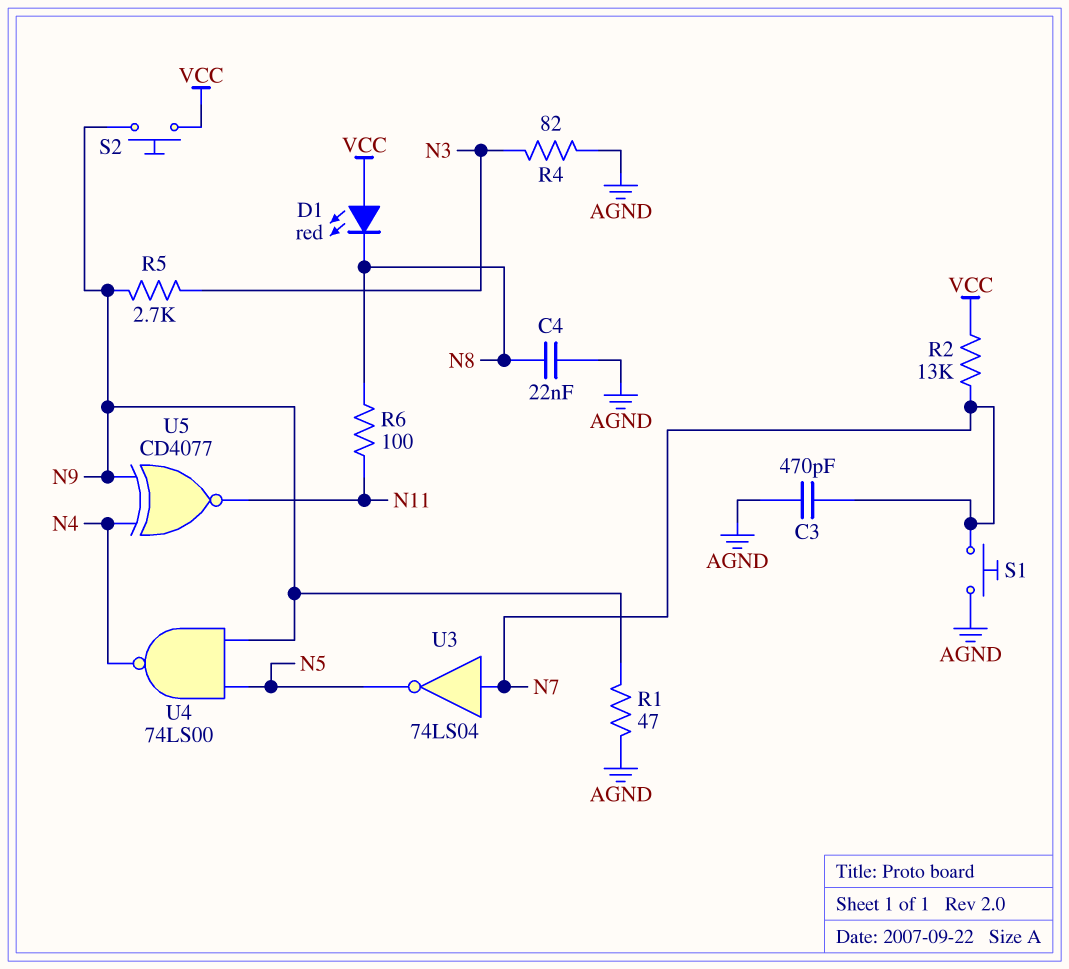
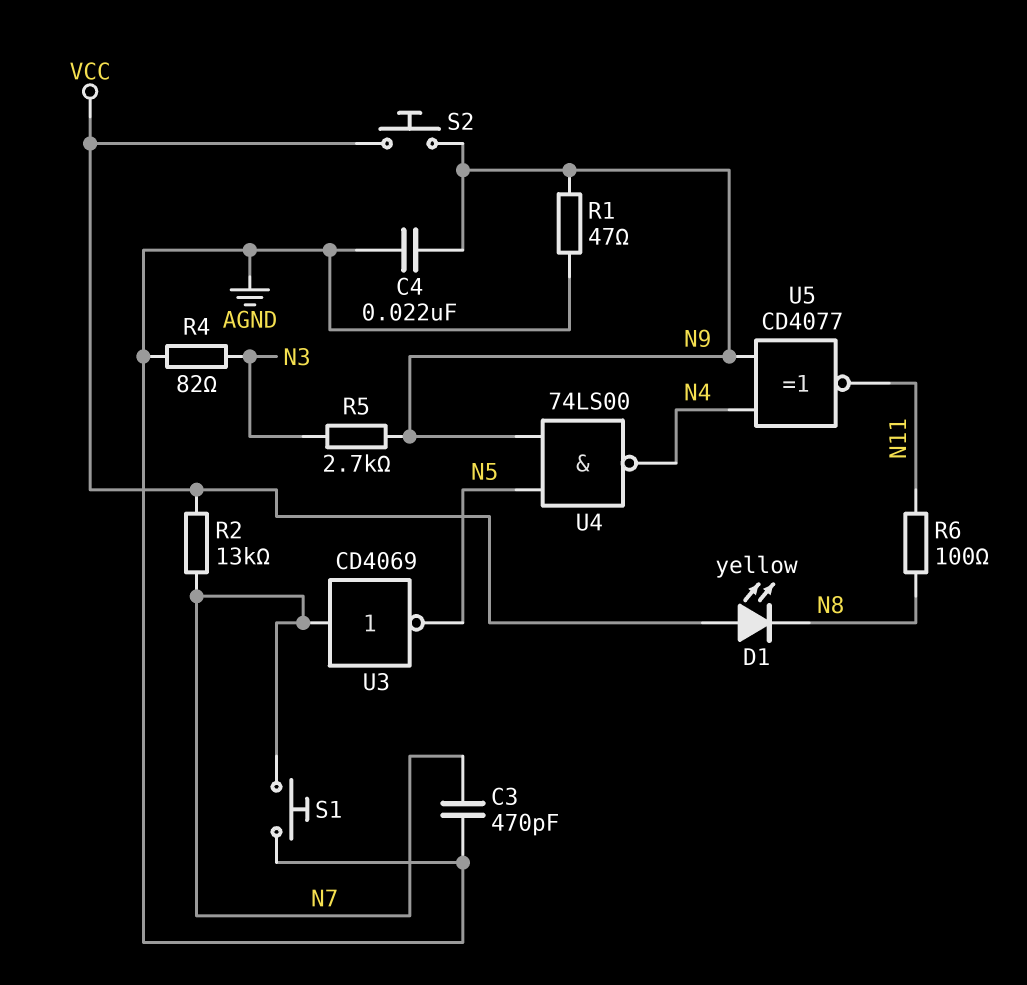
C4: 22nF (AGND, N8) -> 22nF (AGND, N9)
D1: LED red (A VCC, K N8) -> LED yellow (A VCC, K N8)
U3: NOT 74LS04 (in N7, out N5) -> NOT CD4069 (in N7, out N5)

